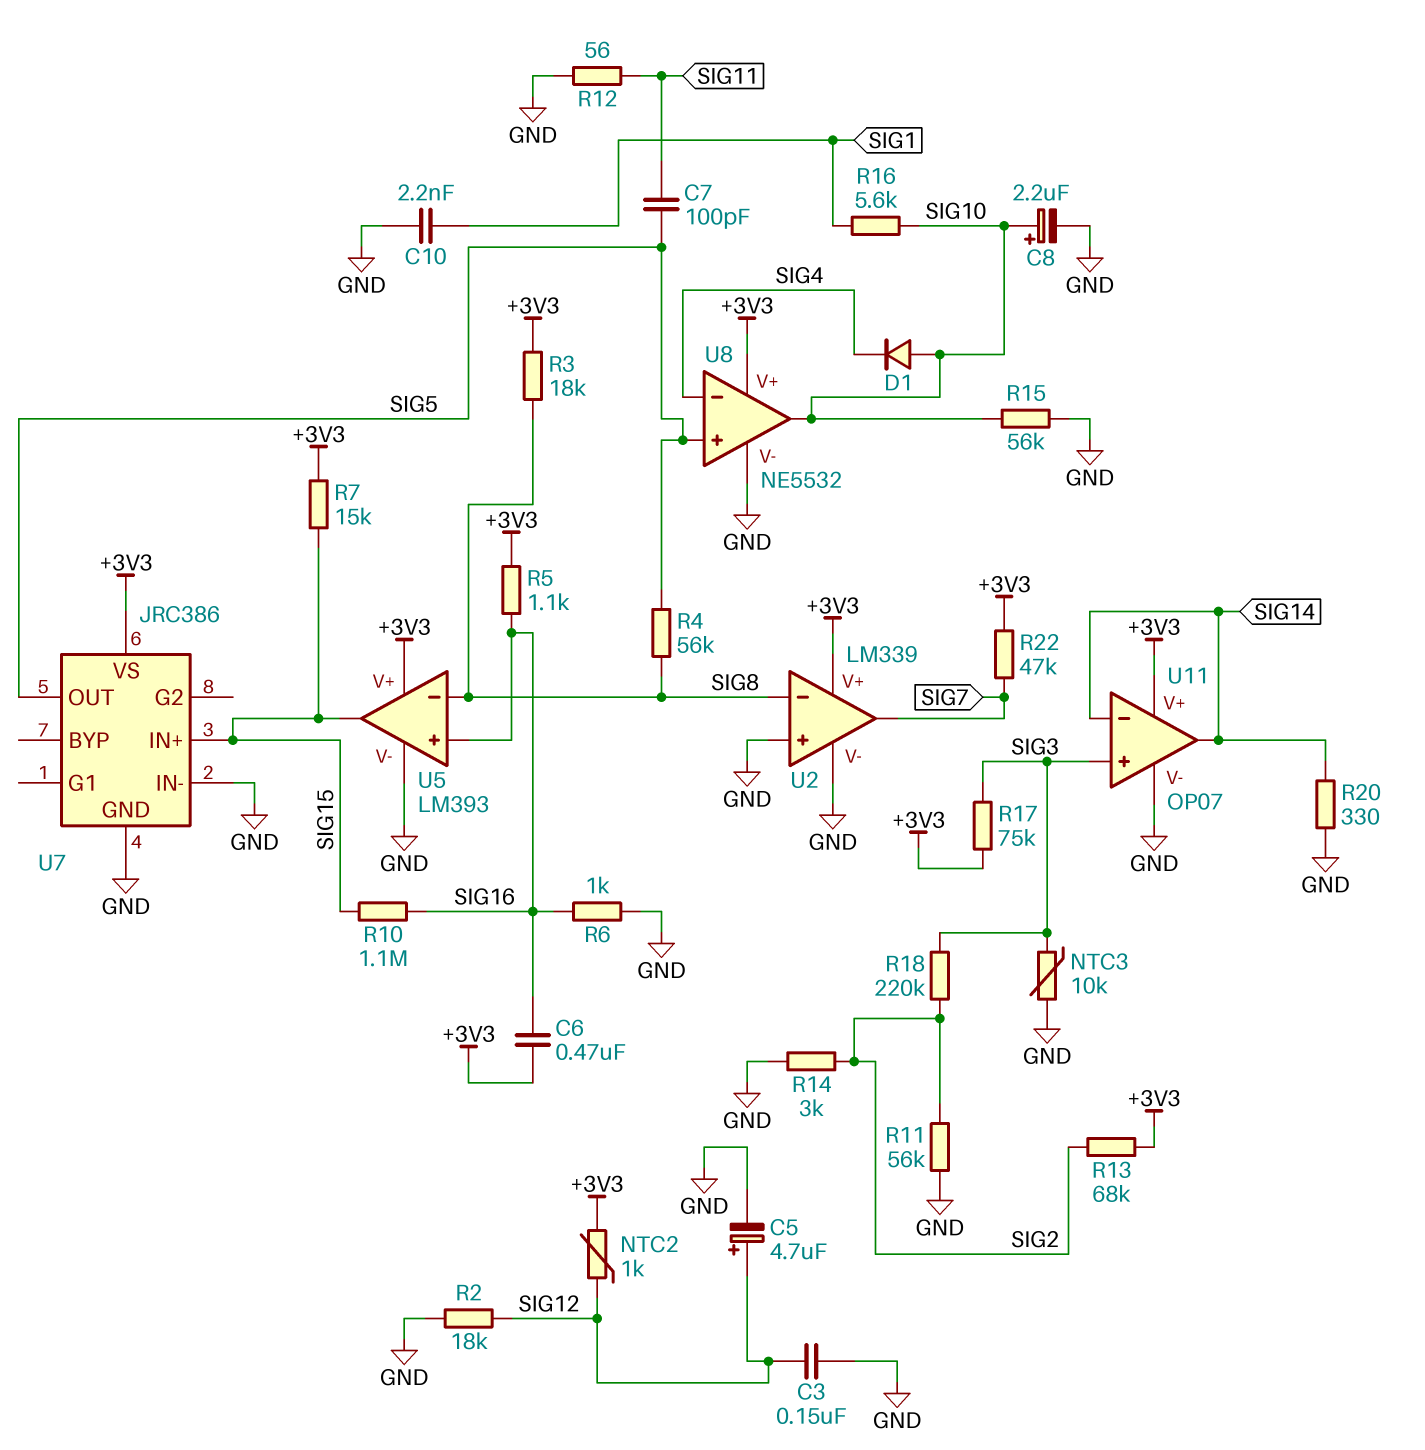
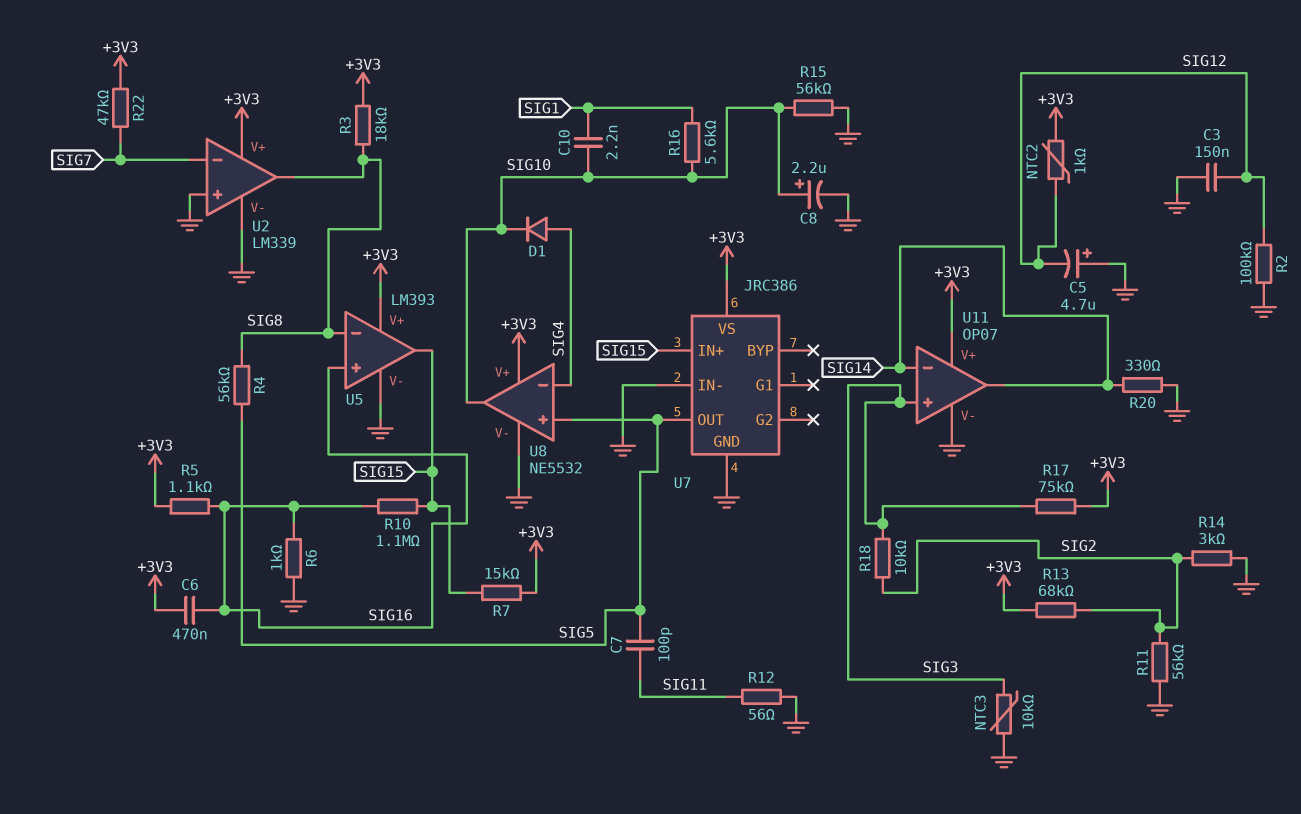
C5: 4.7uF (plus SIG12, minus GND) -> 4.7uF (plus GND, minus SIG12)
C10: 2.2nF (GND, SIG1) -> 2.2nF (SIG1, SIG10)
D1: diode (A SIG10, K SIG4) -> diode (A SIG4, K SIG10)
R2: 18k (GND, SIG12) -> 100k (GND, SIG12)
R18: 220k (SIG2, SIG3) -> 10k (SIG2, SIG3)
U2 pin in-: SIG8 -> SIG7
U2 pin out: SIG7 -> SIG8

